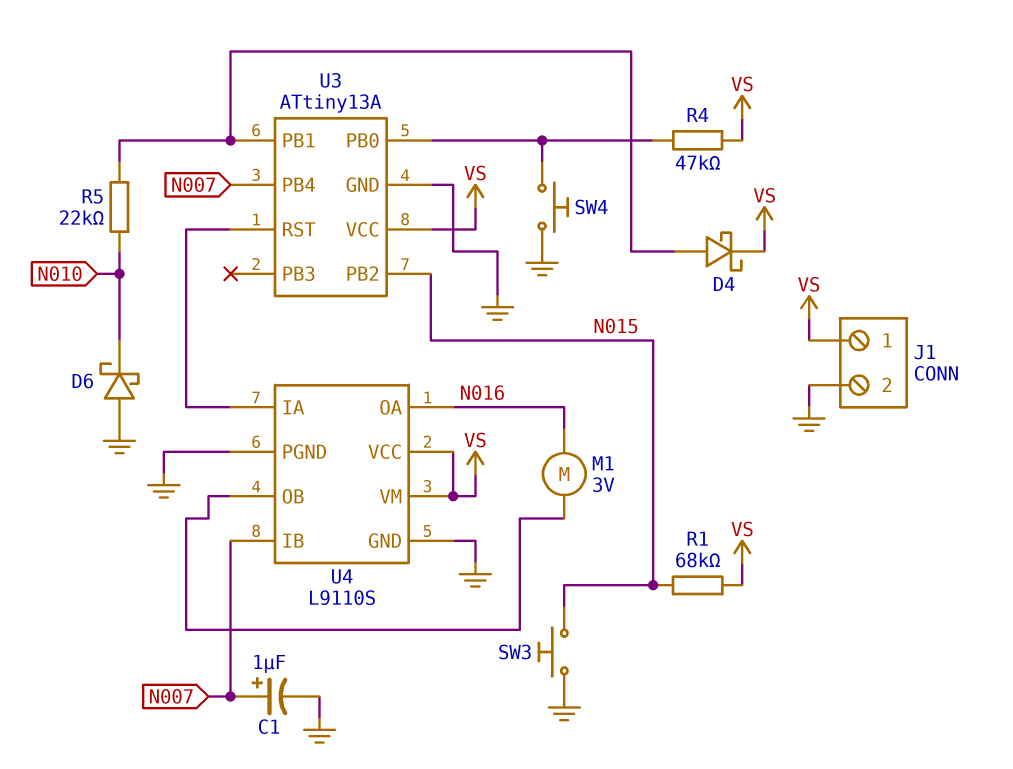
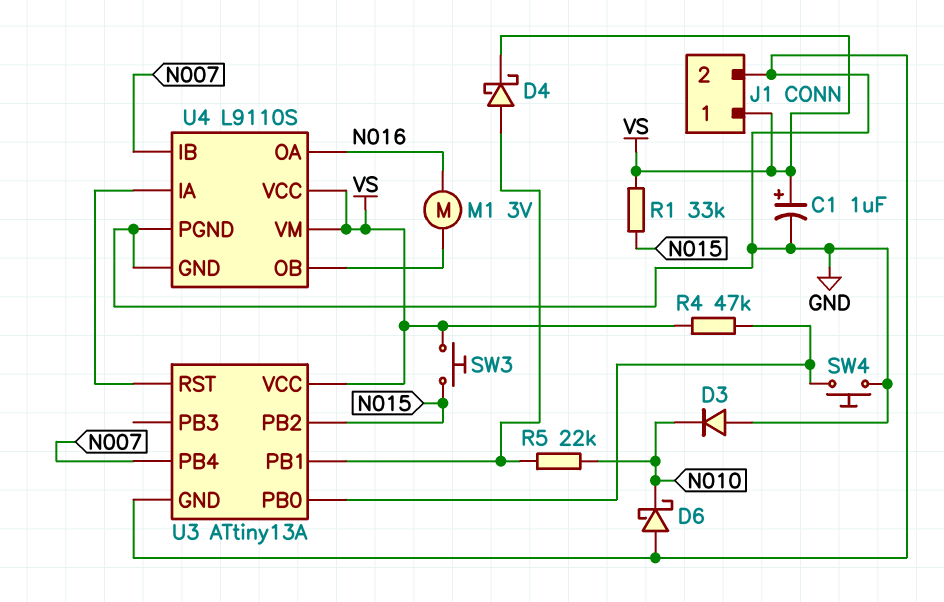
C1: 1uF (plus N007, minus GND) -> 1uF (plus VS, minus GND)
D3: none -> diode (A GND, K N010)
R1: 68k (N015, VS) -> 33k (N015, VS)
SW3: button (GND, N015) -> button (N015, VS)

